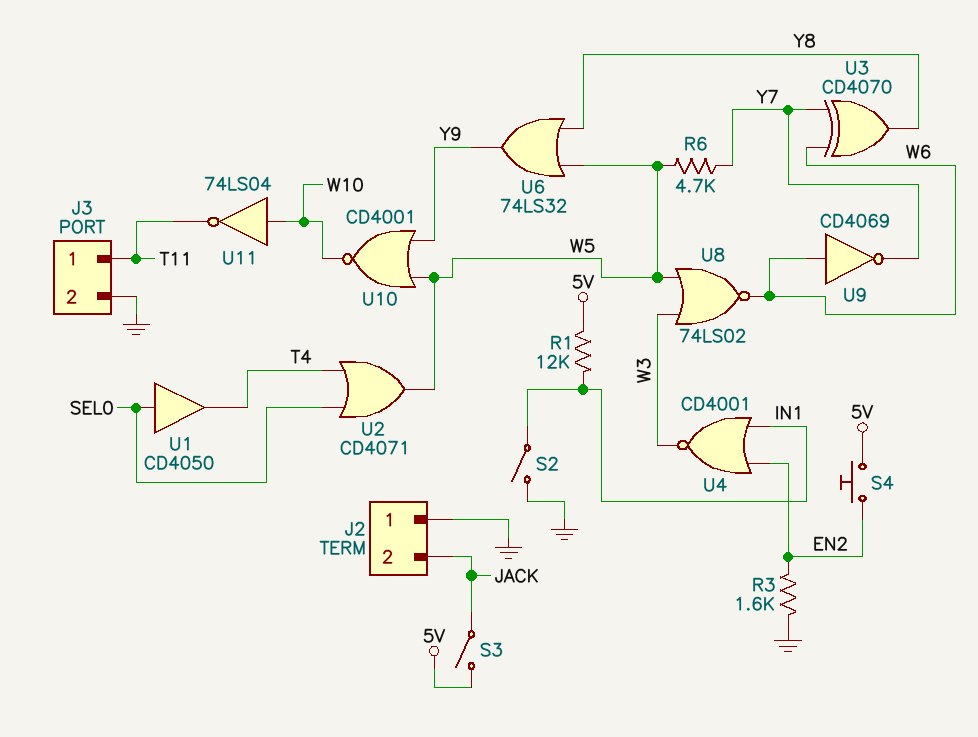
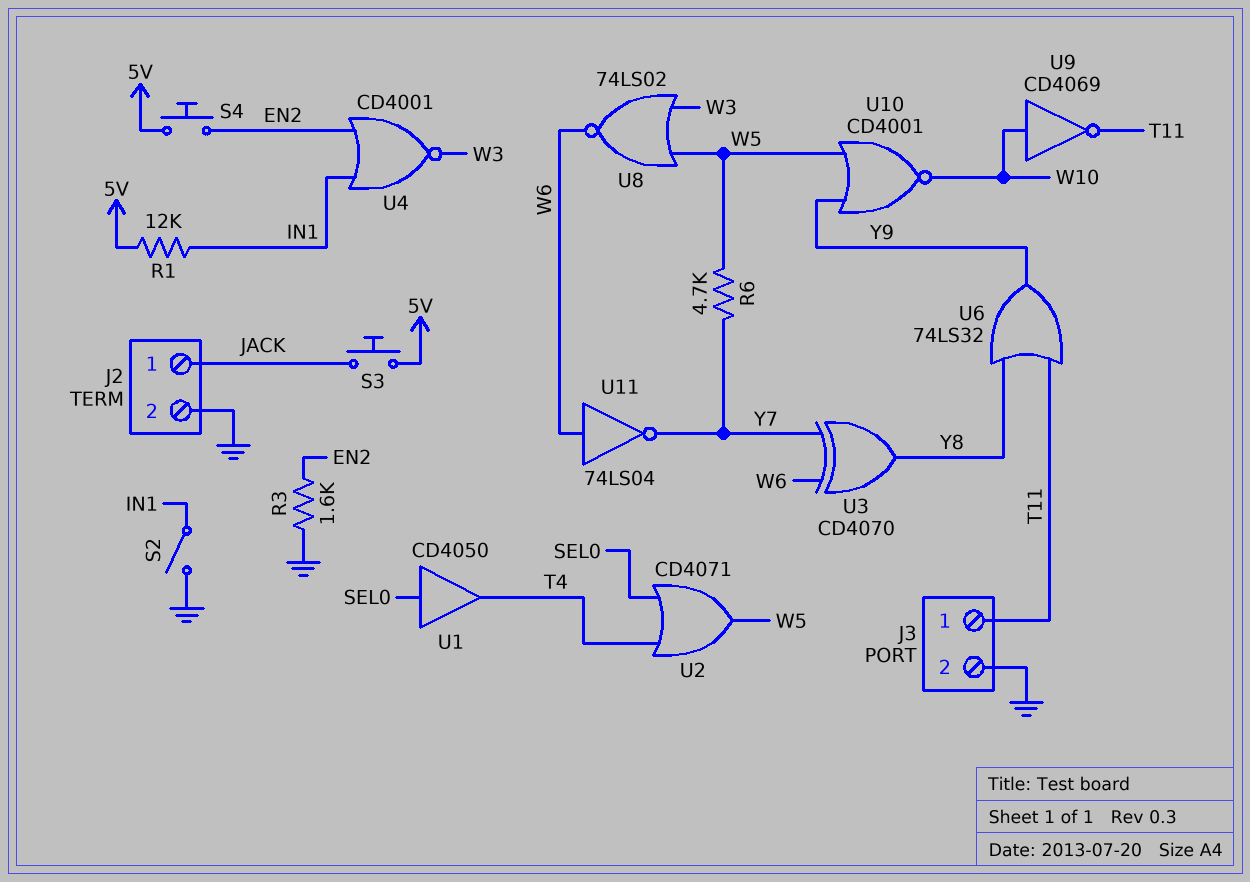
J2 pin 1: GND -> JACK
J2 pin 2: JACK -> GND
S3: switch (5V, JACK) -> button (5V, JACK)
U6: OR 74LS32 (in W5, in Y8, out Y9) -> OR 74LS32 (in T11, in Y8, out Y9)
U9: NOT CD4069 (in W6, out Y7) -> NOT CD4069 (in W10, out T11)
U11: NOT 74LS04 (in W10, out T11) -> NOT 74LS04 (in W6, out Y7)

